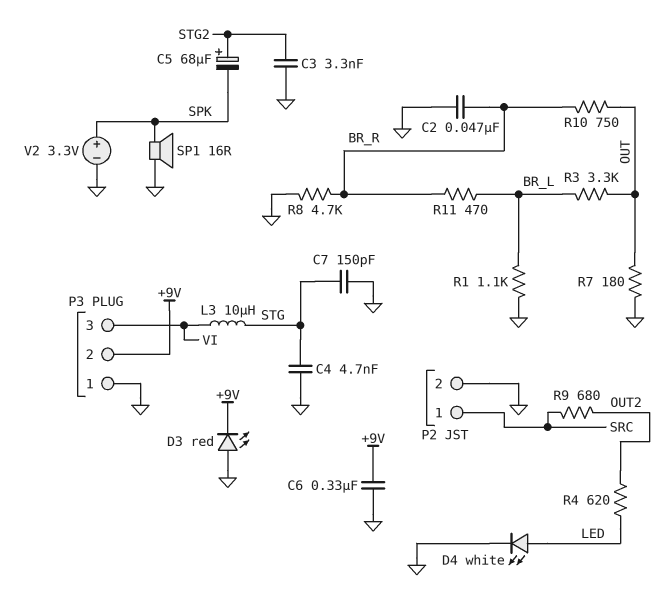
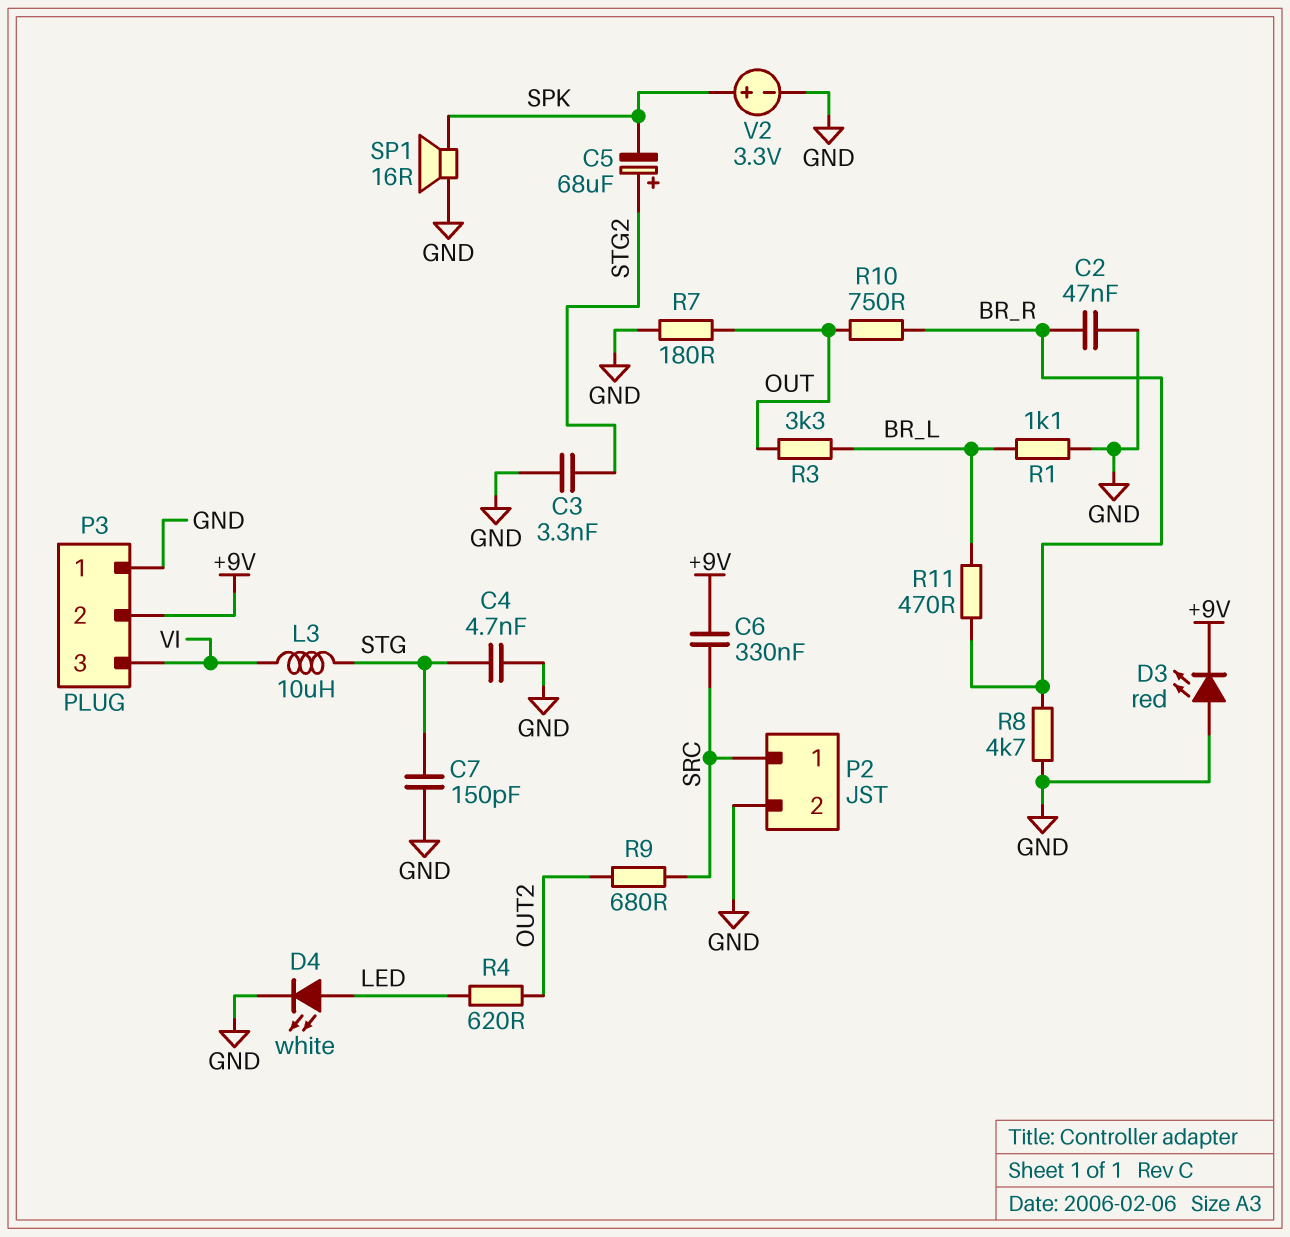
C6: 330nF (+9V, GND) -> 330nF (+9V, SRC)

